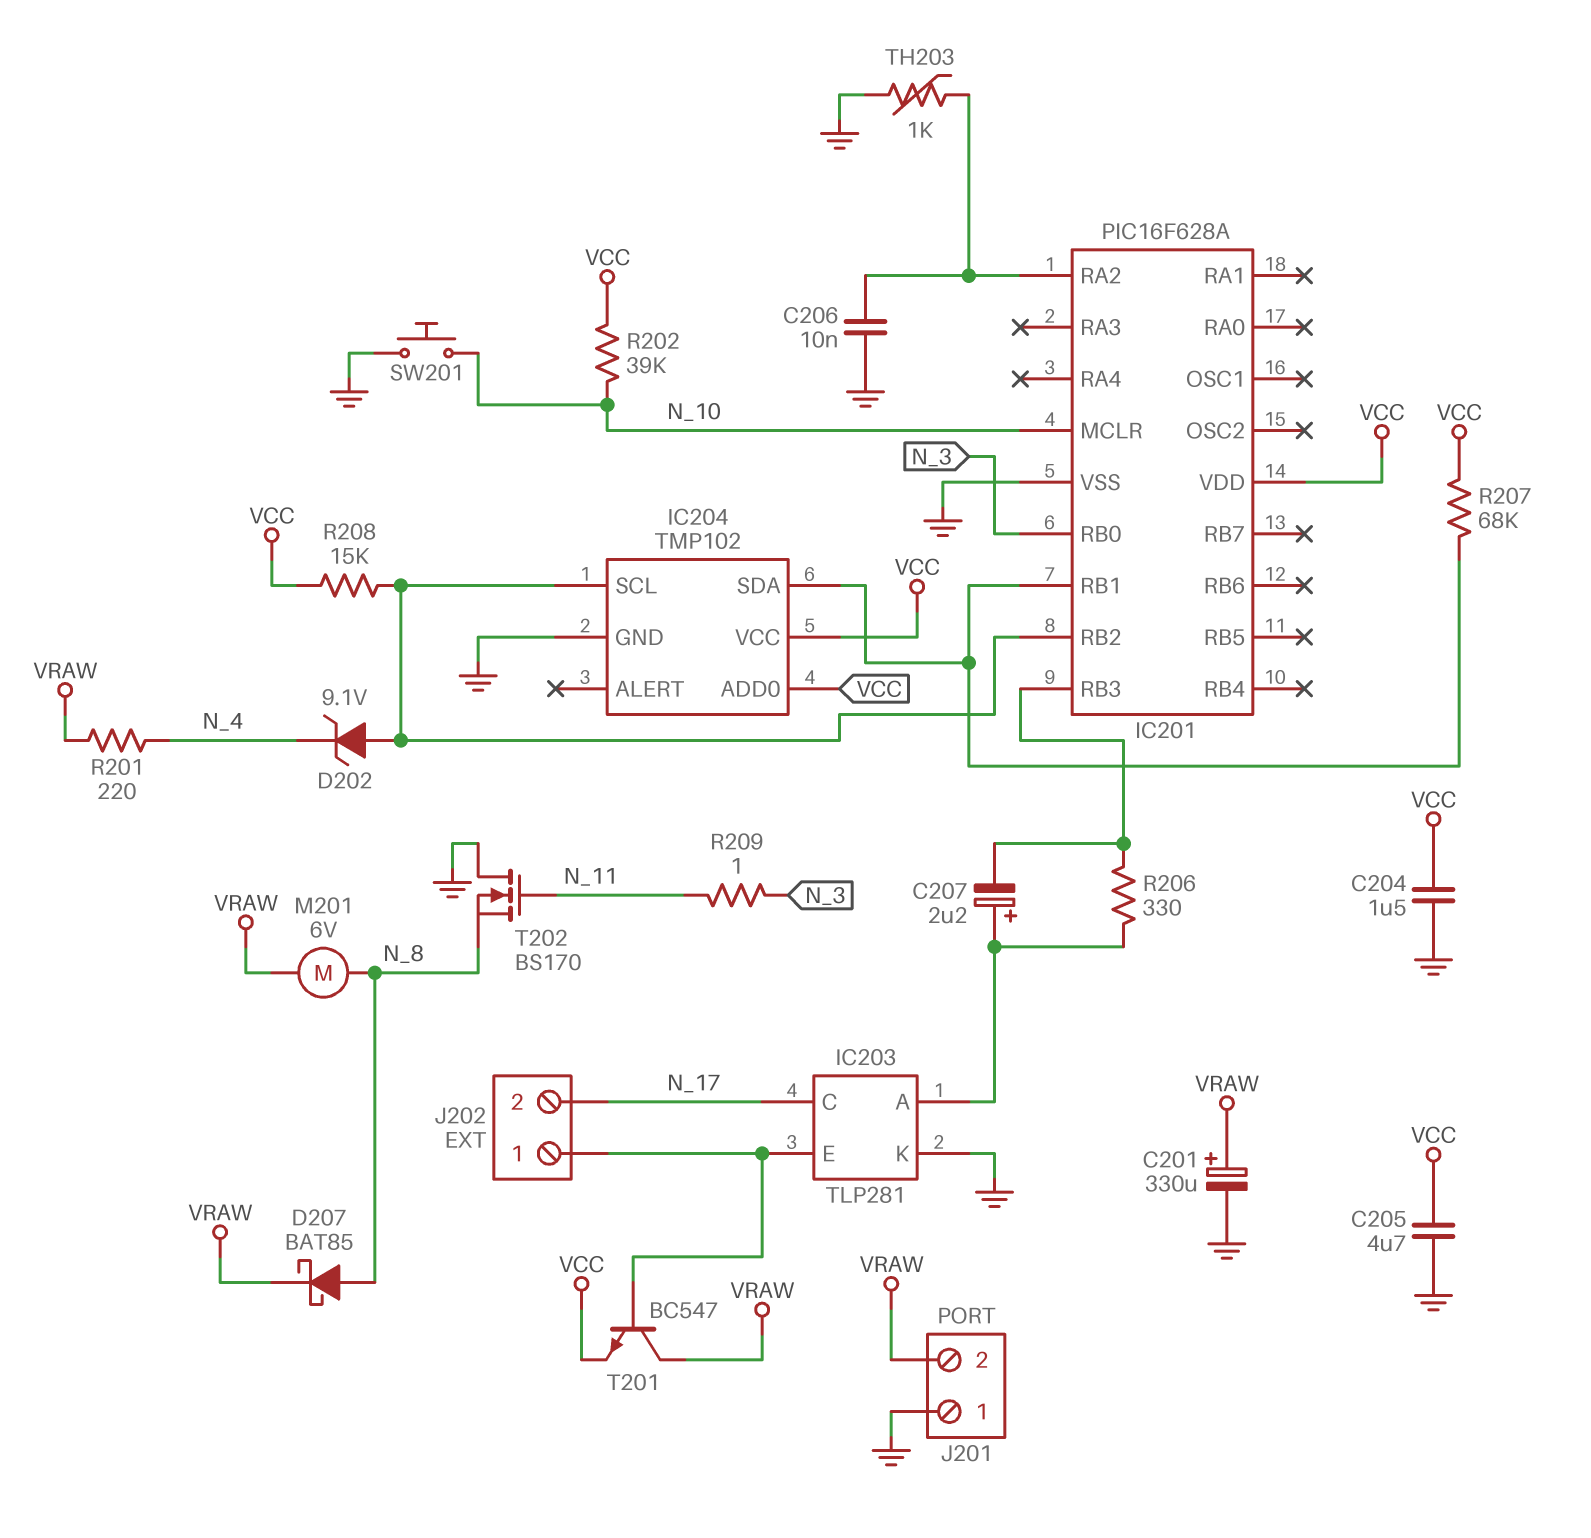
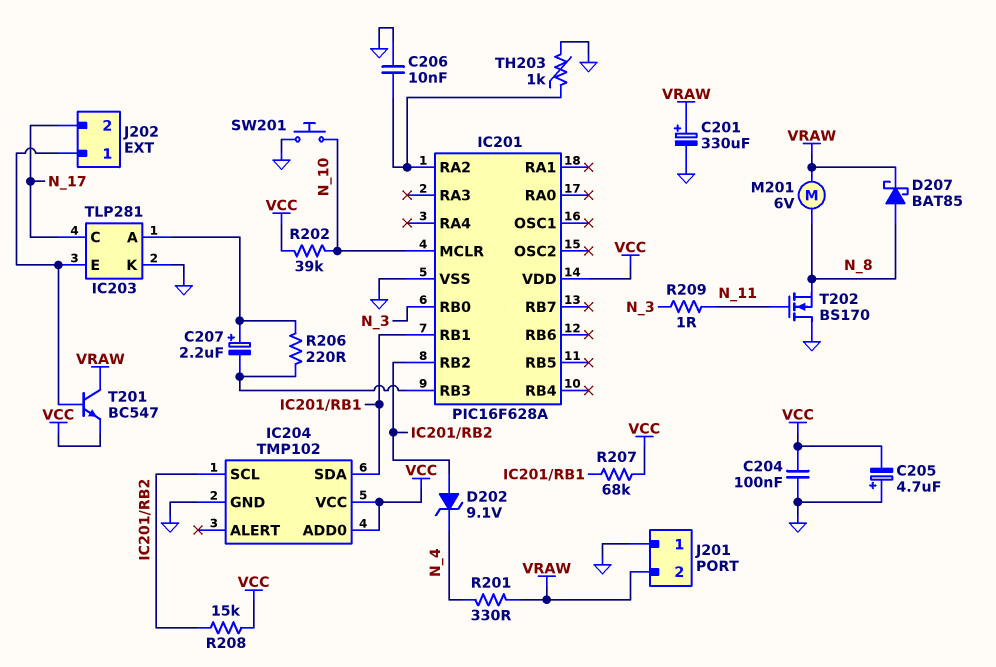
C204: 1.5uF (GND, VCC) -> 100nF (GND, VCC)
C205: 4.7uF (GND, VCC) -> 4.7uF (plus GND, minus VCC)
R201: 220 (N_4, VRAW) -> 330 (N_4, VRAW)
R206: 330 (IC201/RB3, IC203/A) -> 220 (IC201/RB3, IC203/A)

